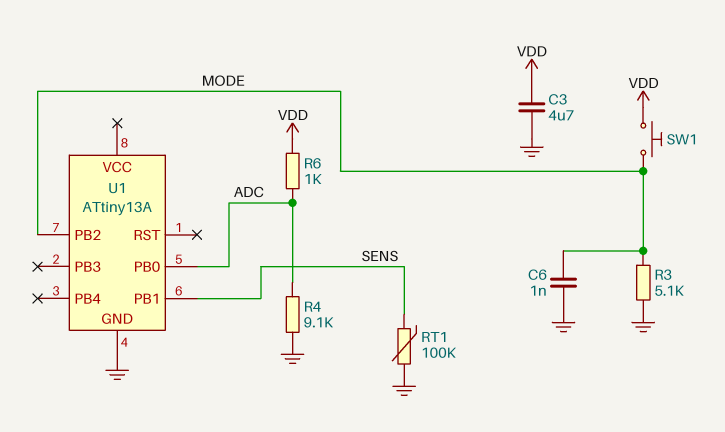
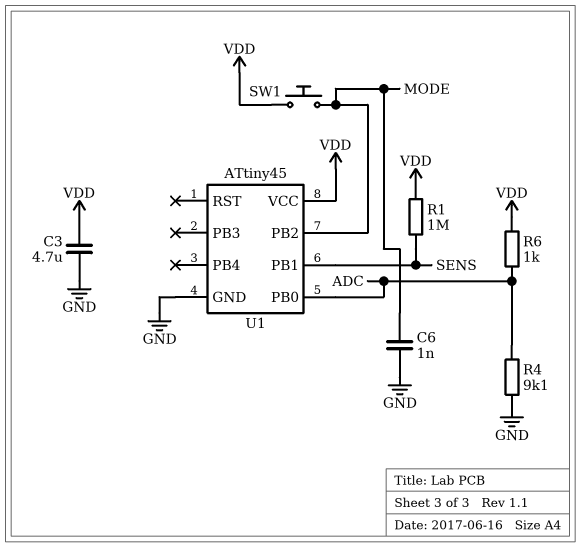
R1: none -> 1M (SENS, VDD)
R3: 5.1k (GND, MODE) -> none
RT1: 100k (GND, SENS) -> none
U1: ATtiny13A -> ATtiny45
U1 pin VCC: none -> VDD

